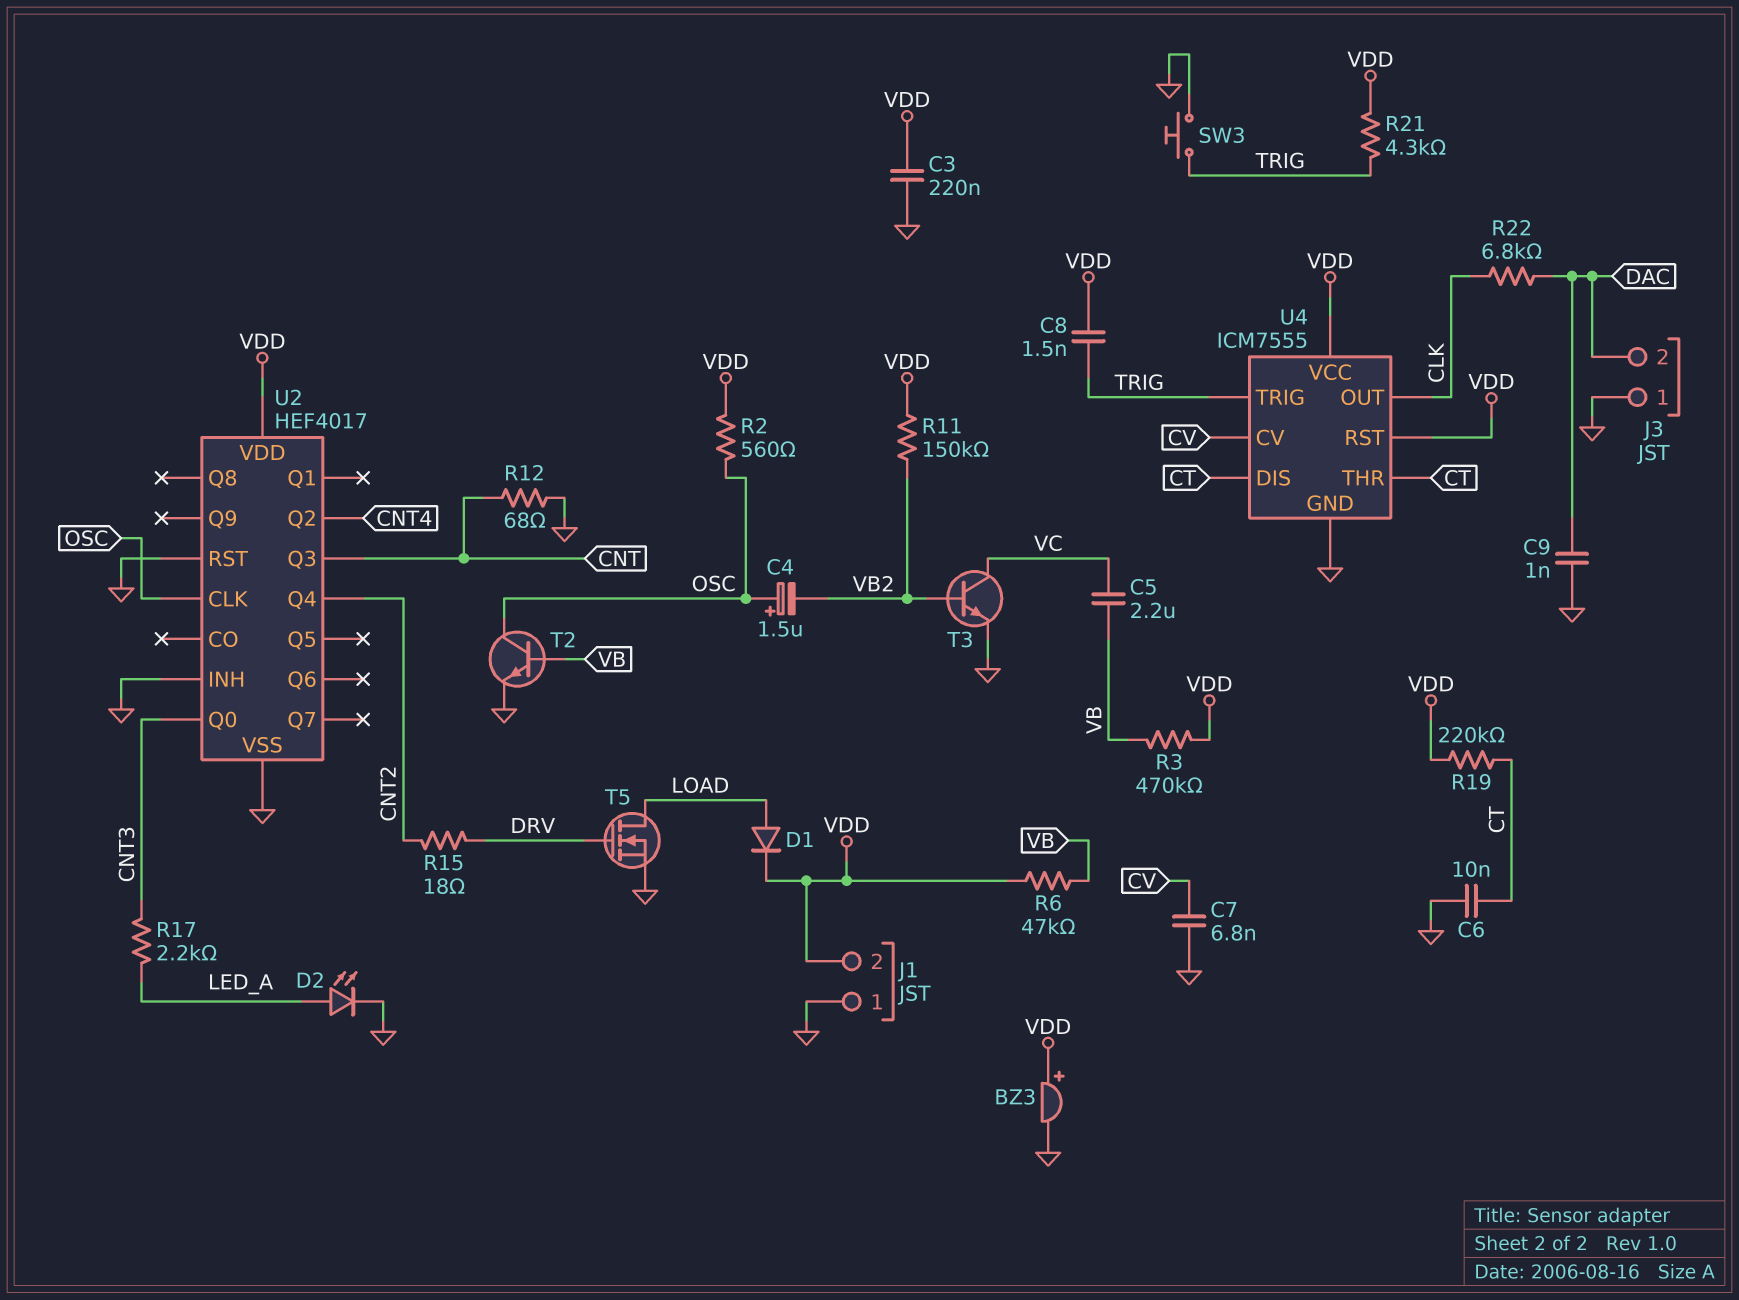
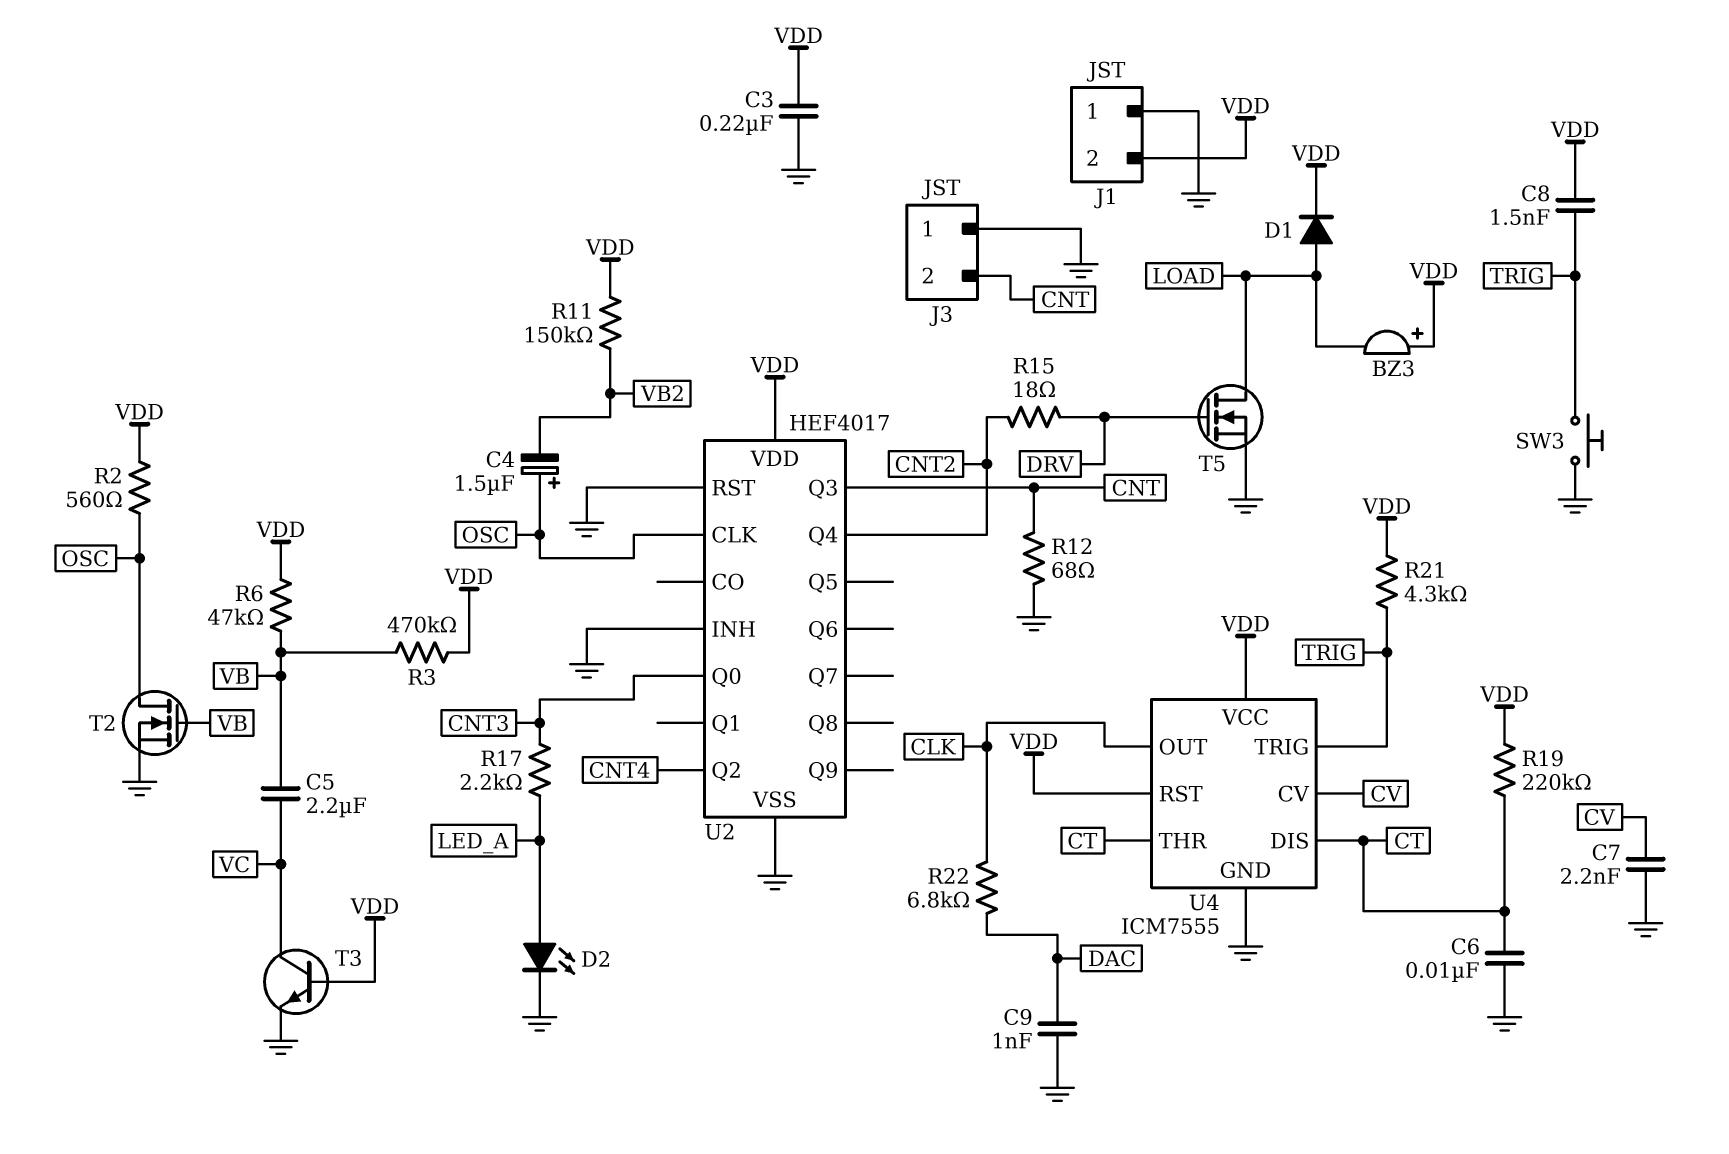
BZ3: buzzer (plus VDD, minus GND) -> buzzer (plus VDD, minus LOAD)
C7: 6.8nF (CV, GND) -> 2.2nF (CV, GND)
J3 pin 2: DAC -> CNT
T2: NPN (B VB, C OSC, E GND) -> NMOS (G VB, D OSC, S GND)
T3: NPN (B VB2, C VC, E GND) -> NPN (B VDD, C VC, E GND)

